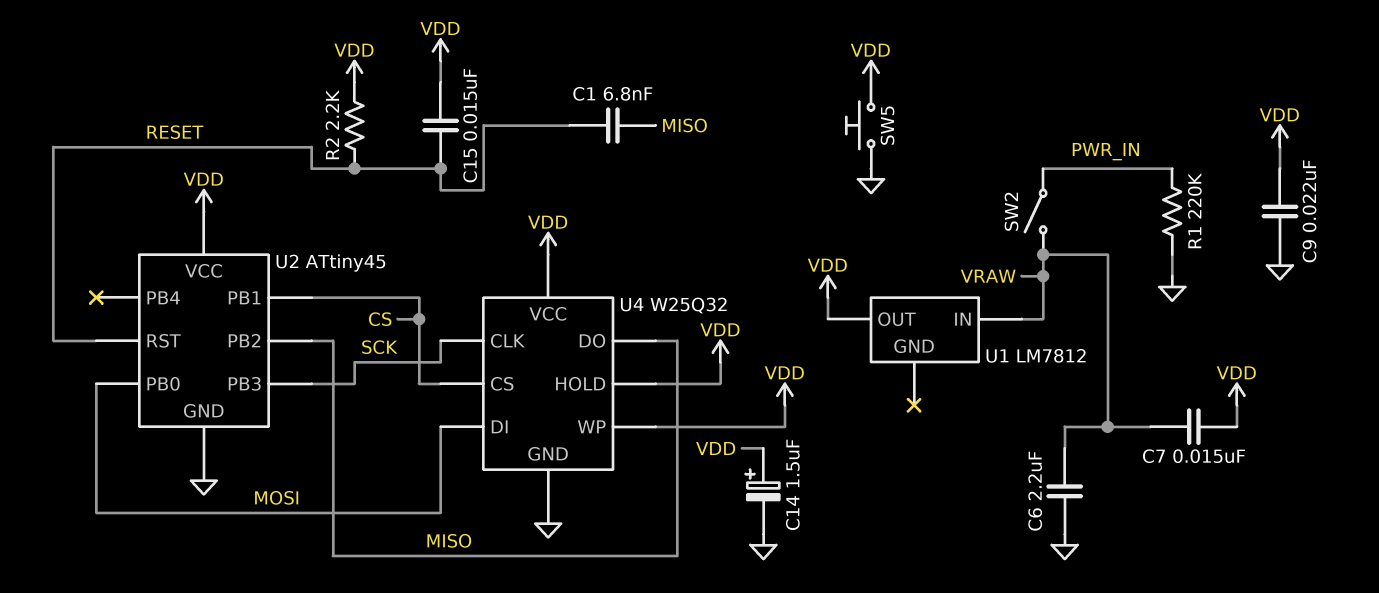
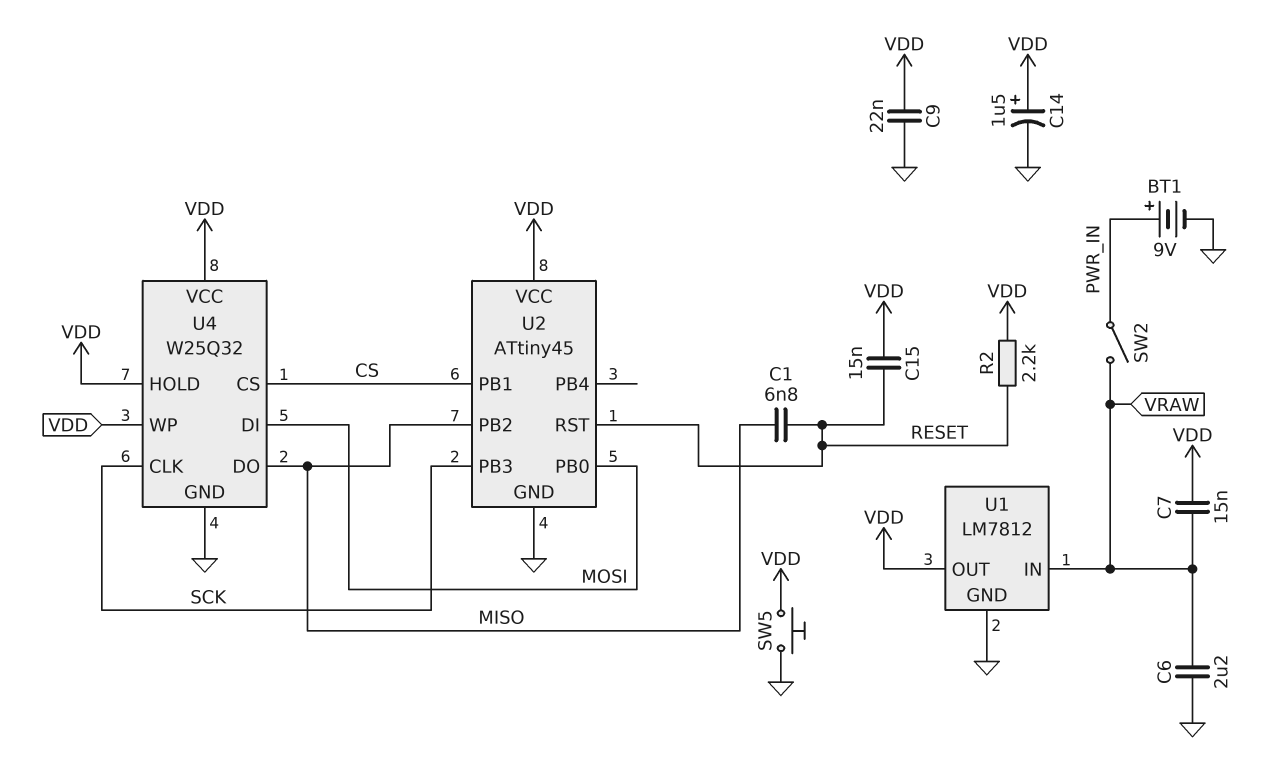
BT1: none -> 9V (plus PWR_IN, minus GND)
R1: 220k (GND, PWR_IN) -> none
U1 pin GND: none -> GND

